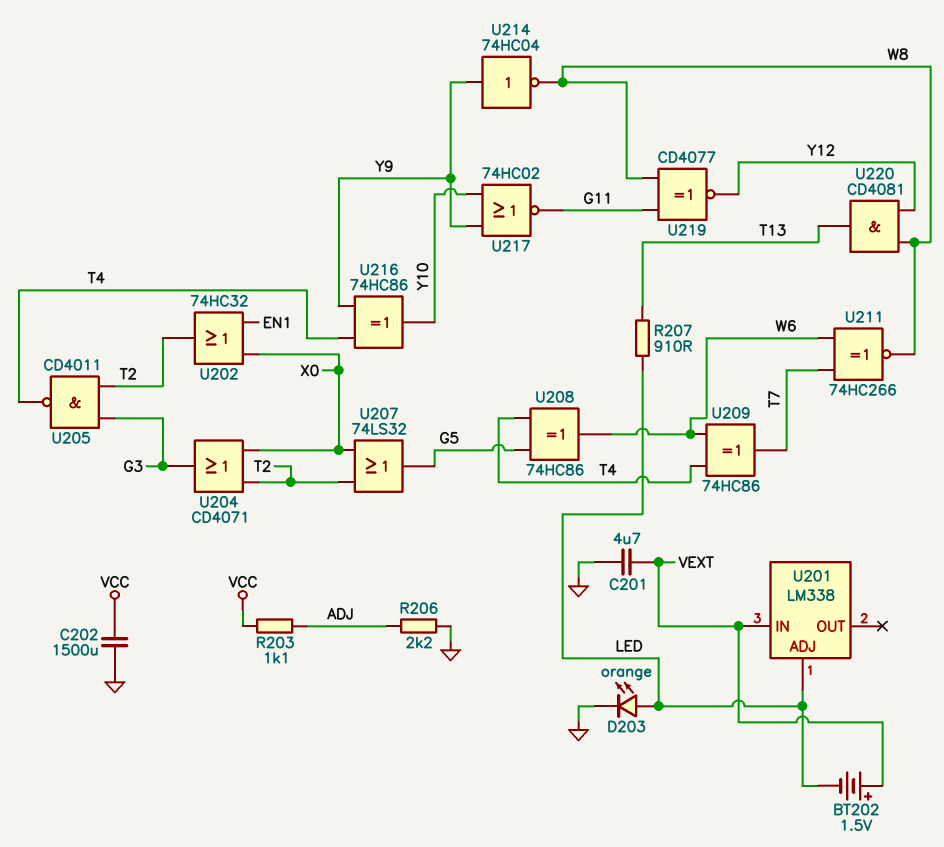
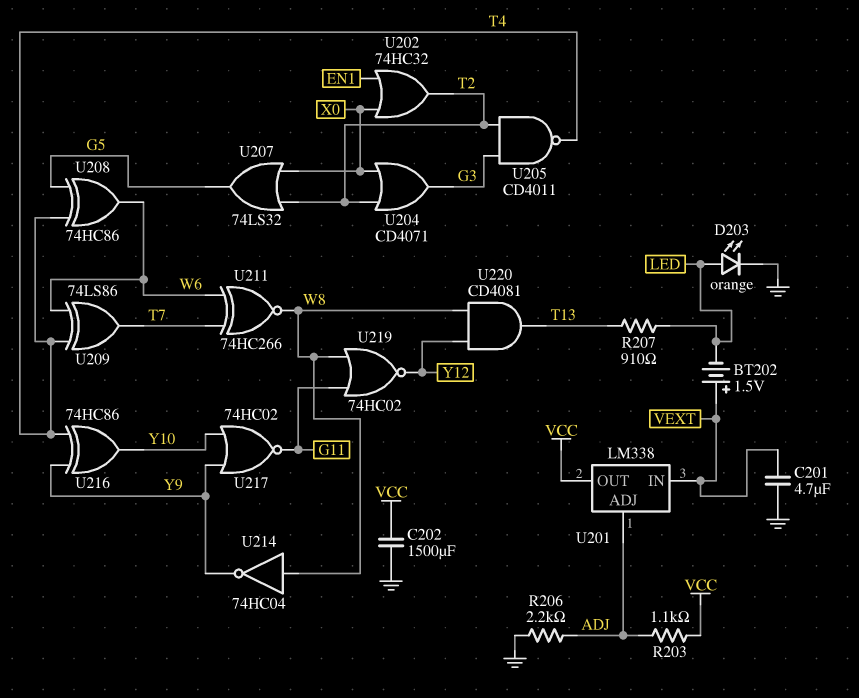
U201 pin ADJ: LED -> ADJ
U201 pin OUT: none -> VCC
U209: XOR 74HC86 (in T4, in W6, out T7) -> XOR 74LS86 (in T4, in W6, out T7)
U214: NOT 74HC04 (in Y9, out W8) -> NOT 74HC04 (in W8, out Y9)
U219: XNOR CD4077 (in G11, in W8, out Y12) -> NOR 74HC02 (in G11, in W8, out Y12)

